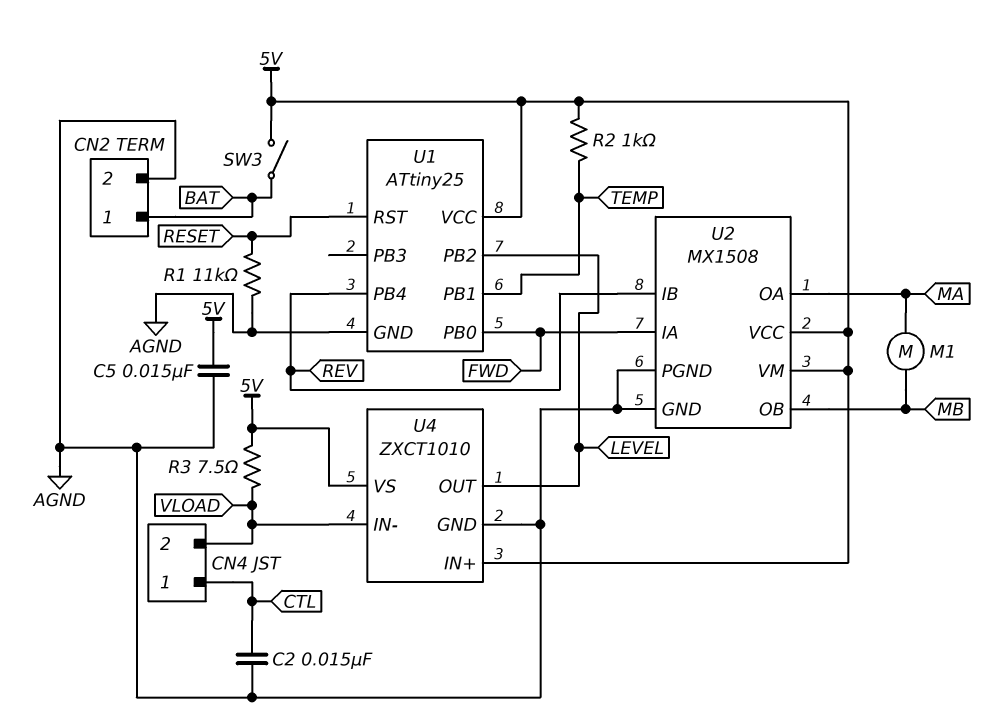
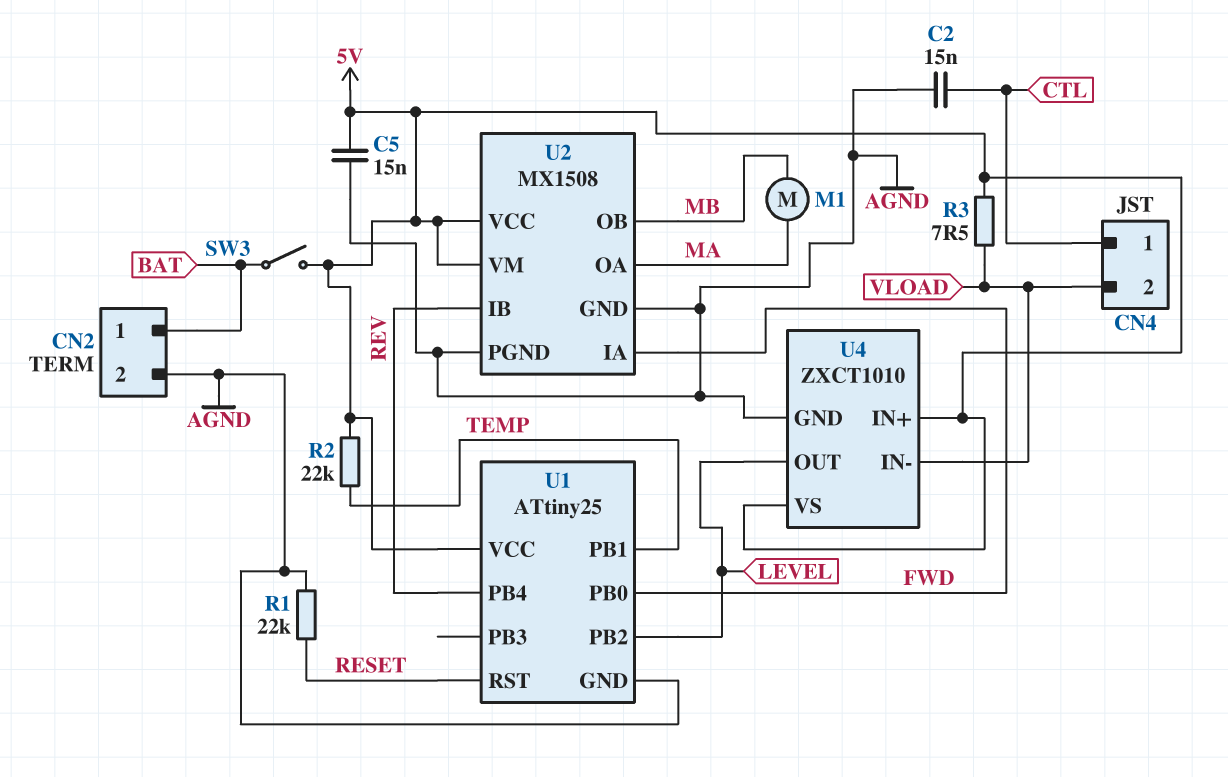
R1: 11k (AGND, RESET) -> 22k (AGND, RESET)
R2: 1k (5V, TEMP) -> 22k (5V, TEMP)

